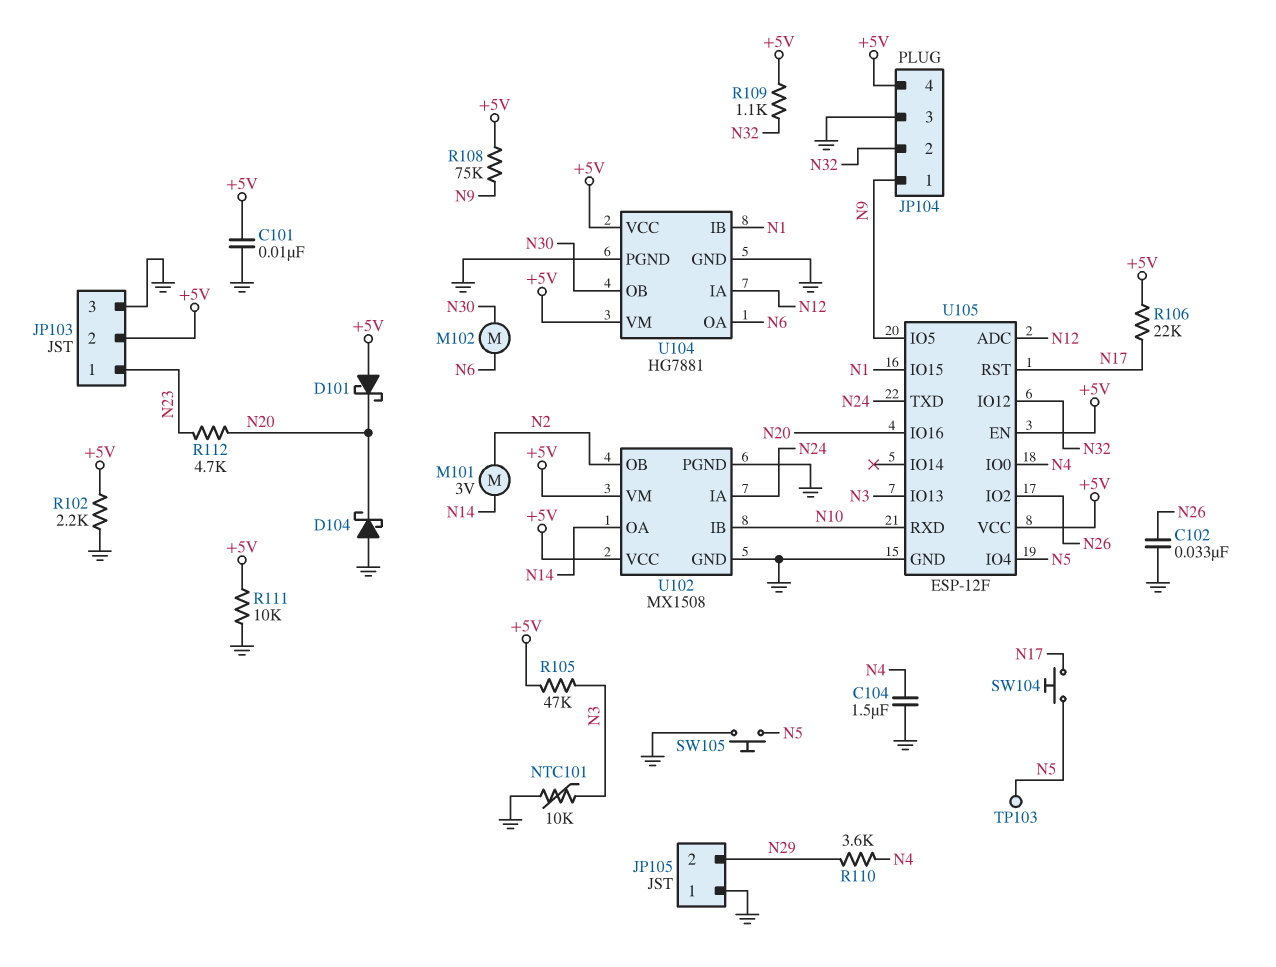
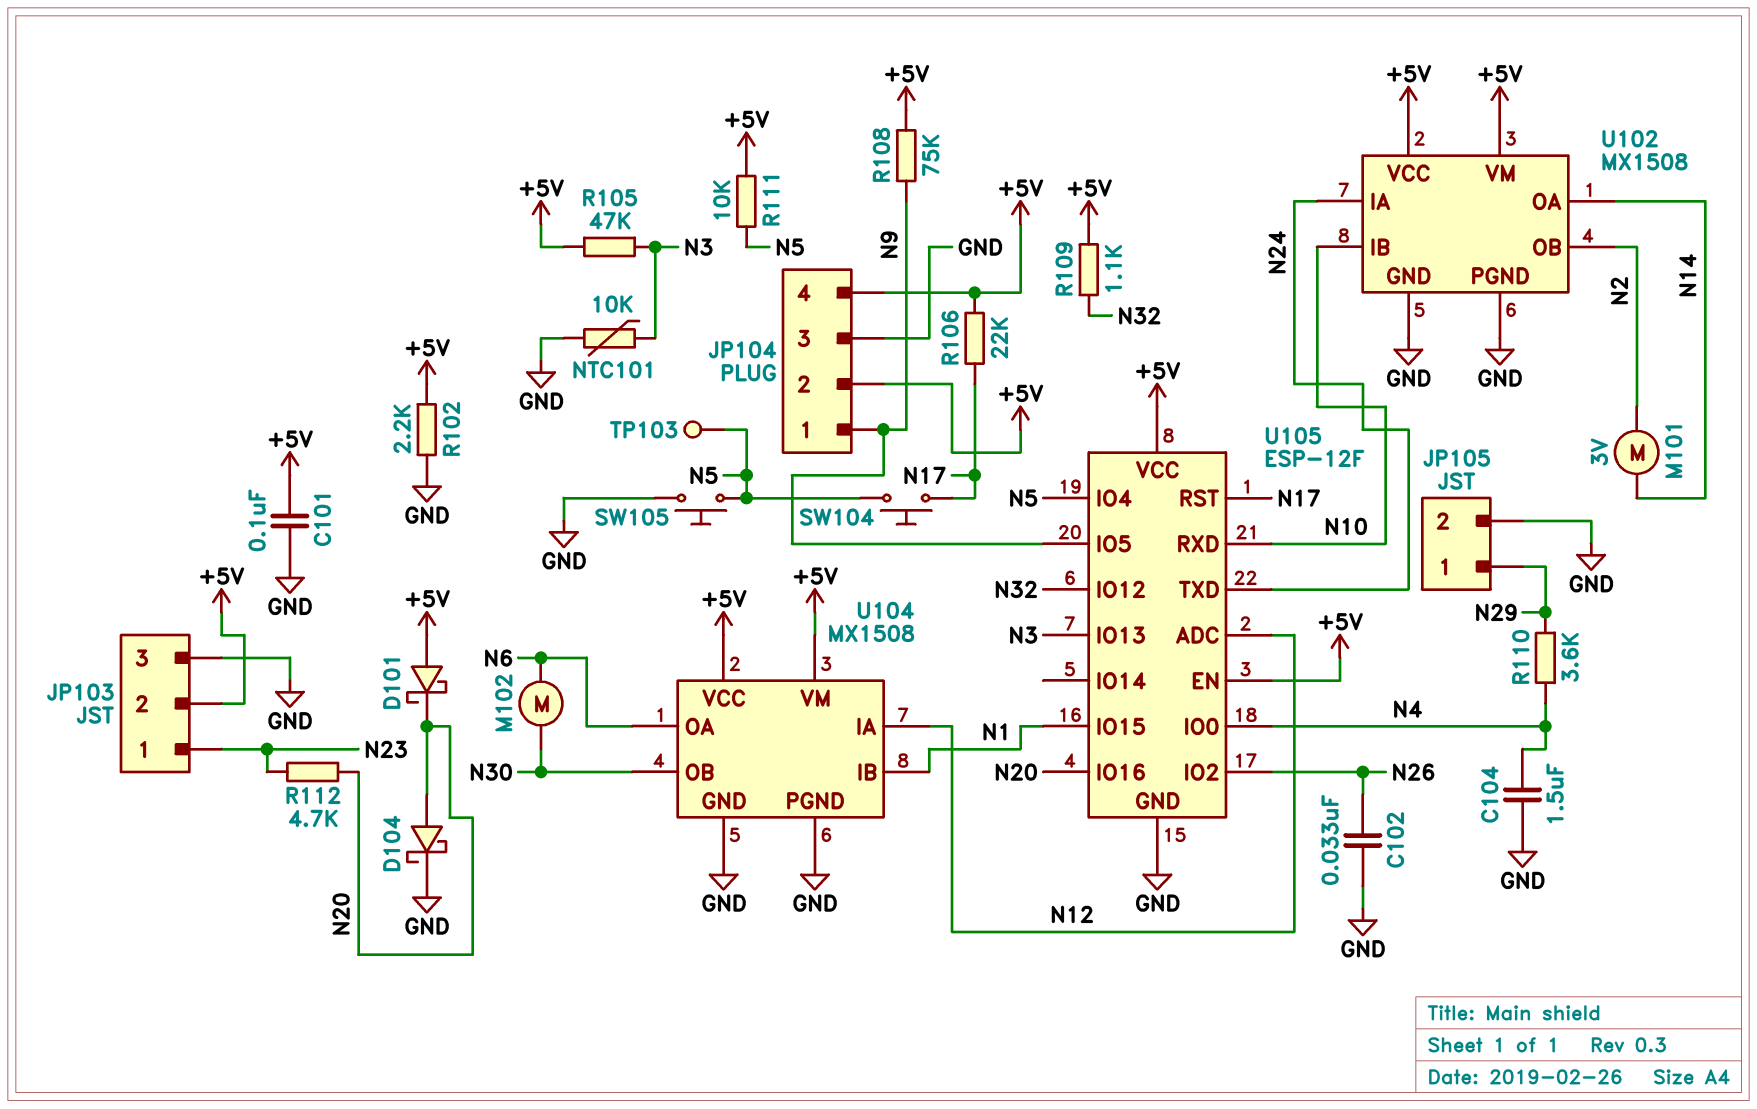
C101: 10nF (+5V, GND) -> 100nF (+5V, GND)
D104: schottky (A GND, K N20) -> schottky (A N20, K GND)
JP104 pin 2: N32 -> +5V
JP105 pin 1: GND -> N29
JP105 pin 2: N29 -> GND
R111: 10k (+5V, GND) -> 10k (+5V, N5)
U104: HG7881 -> MX1508

